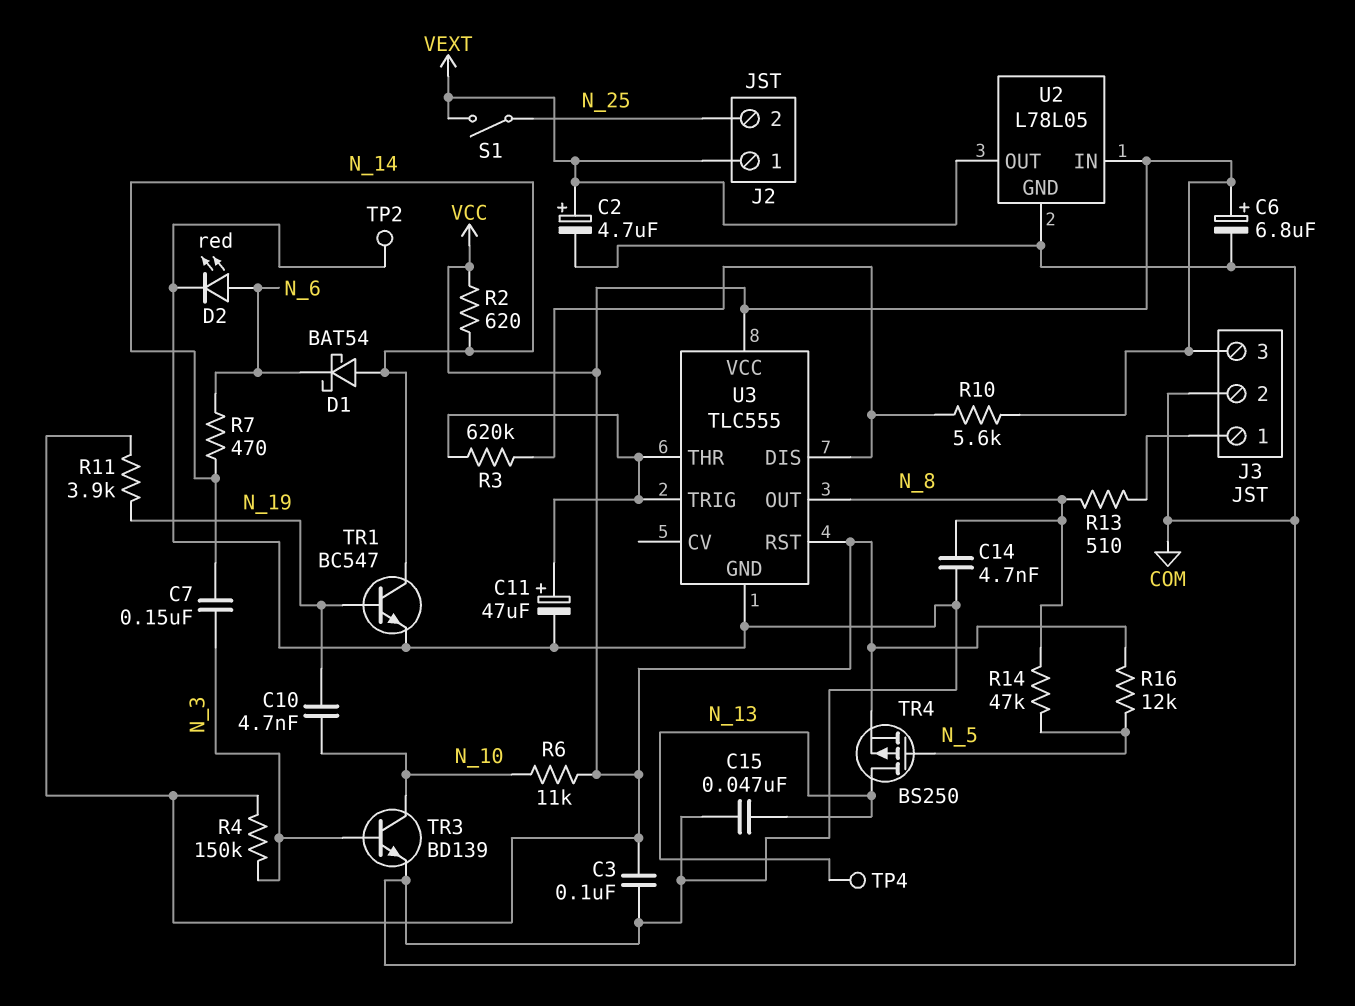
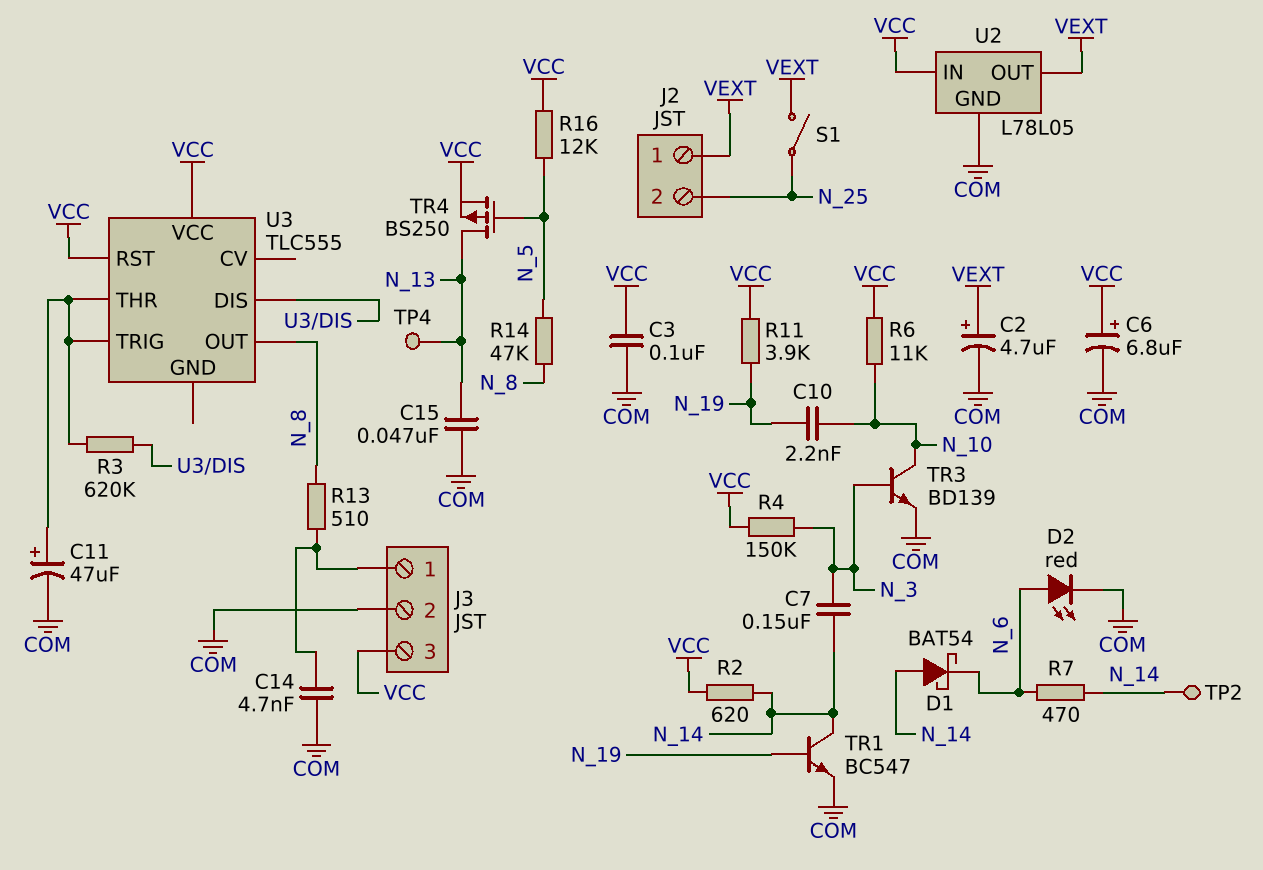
C10: 4.7nF (N_10, N_19) -> 2.2nF (N_10, N_19)
C14: 4.7nF (COM, N_8) -> 4.7nF (COM, J3/1)
R10: 5.6k (U3/DIS, VCC) -> none
TP2: test point (COM) -> test point (N_14)
U3 pin GND: COM -> none

